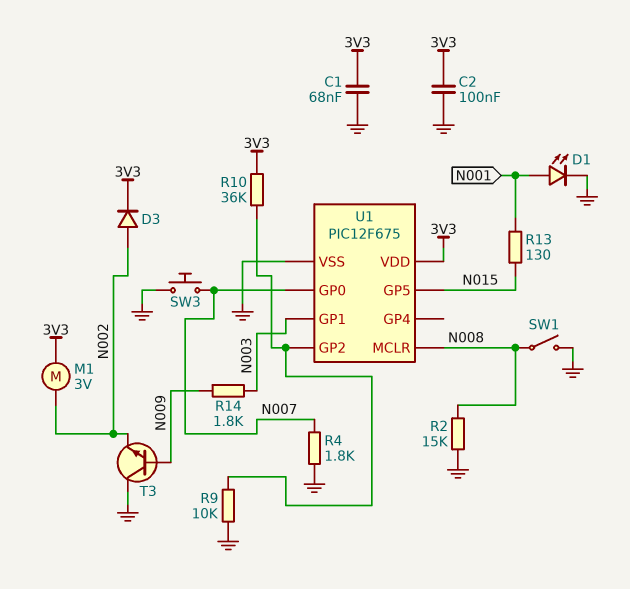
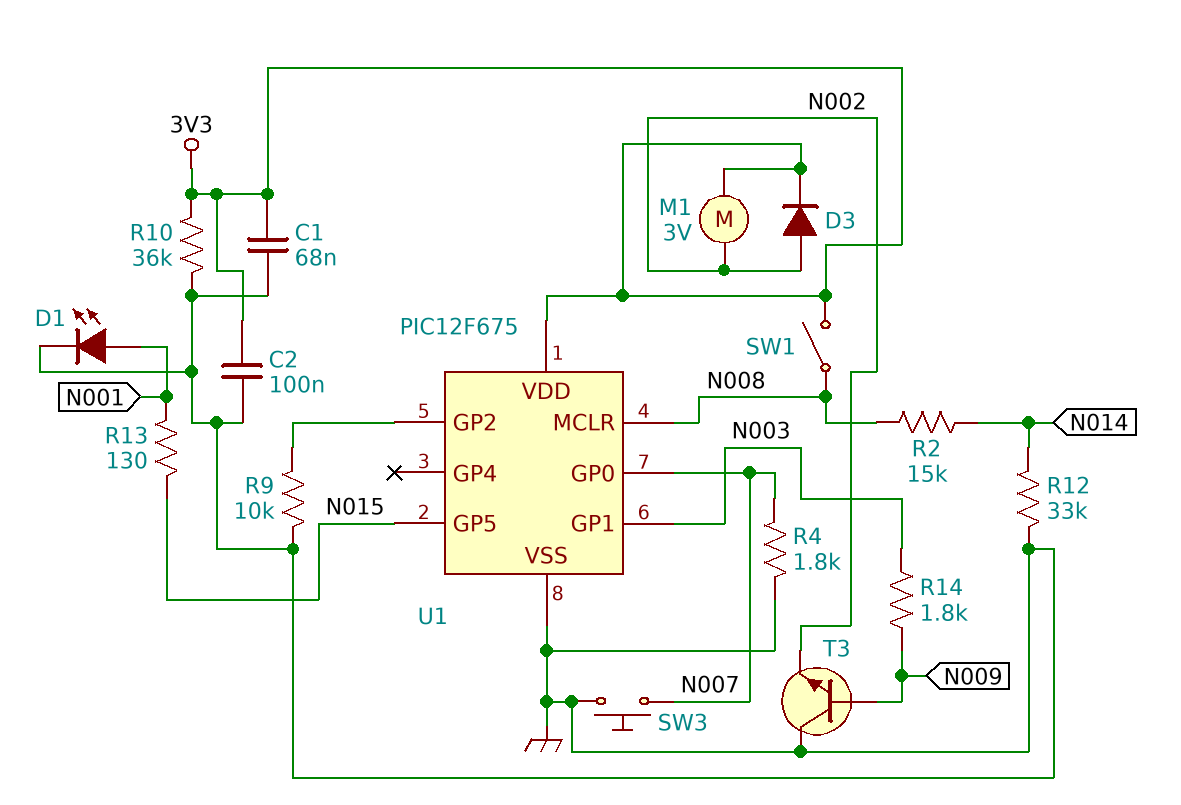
R2: 15k (GND, N008) -> 15k (N008, N014)
R10: 36k (3V3, U1/GP2) -> 36k (3V3, GND)
R12: none -> 33k (GND, N014)
SW1: switch (GND, N008) -> switch (3V3, N008)

